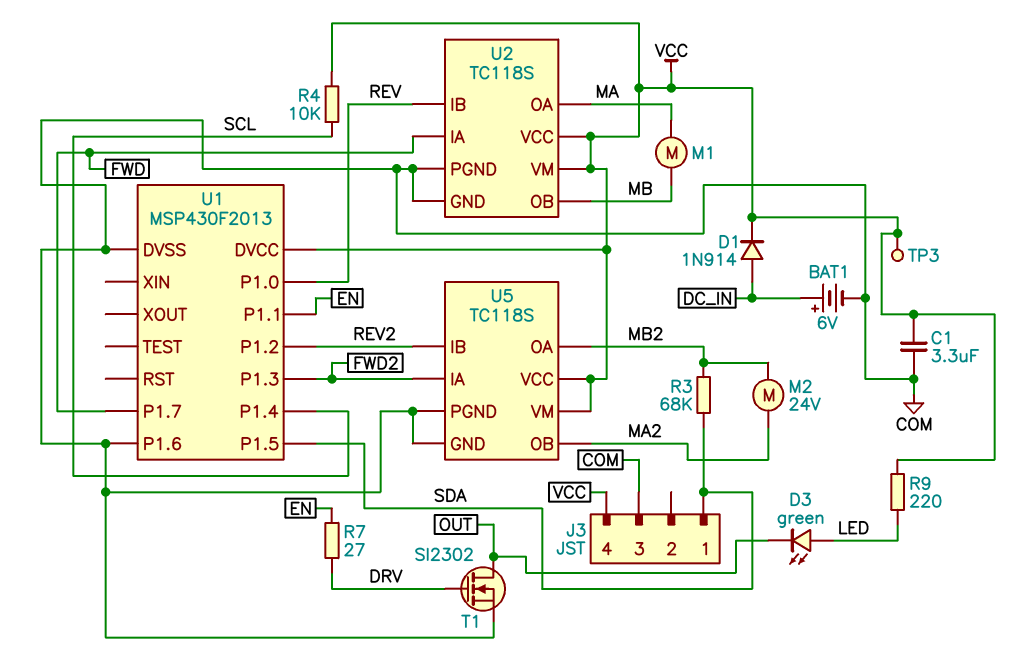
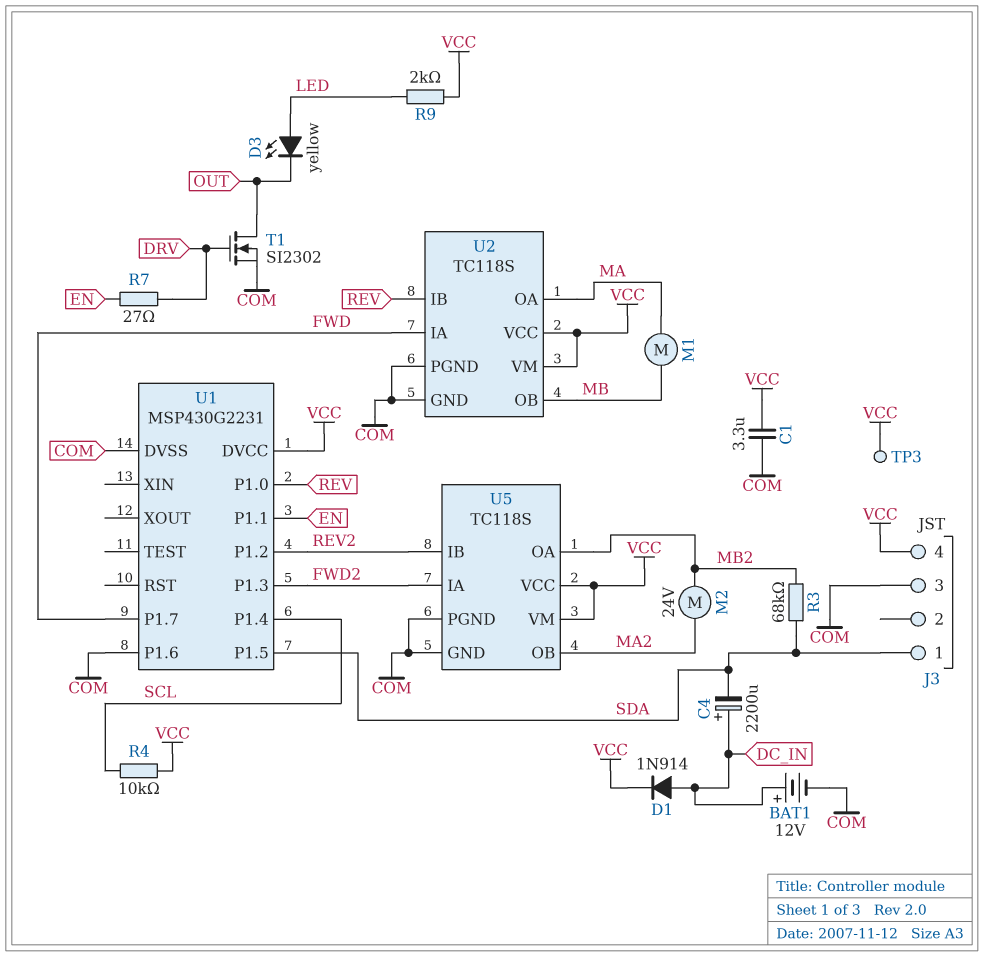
BAT1: 6V (plus DC_IN, minus COM) -> 12V (plus DC_IN, minus COM)
C4: none -> 2200uF (plus DC_IN, minus SDA)
D3: LED green (A LED, K OUT) -> LED yellow (A LED, K OUT)
R9: 220 (LED, VCC) -> 2k (LED, VCC)
U1: MSP430F2013 -> MSP430G2231

